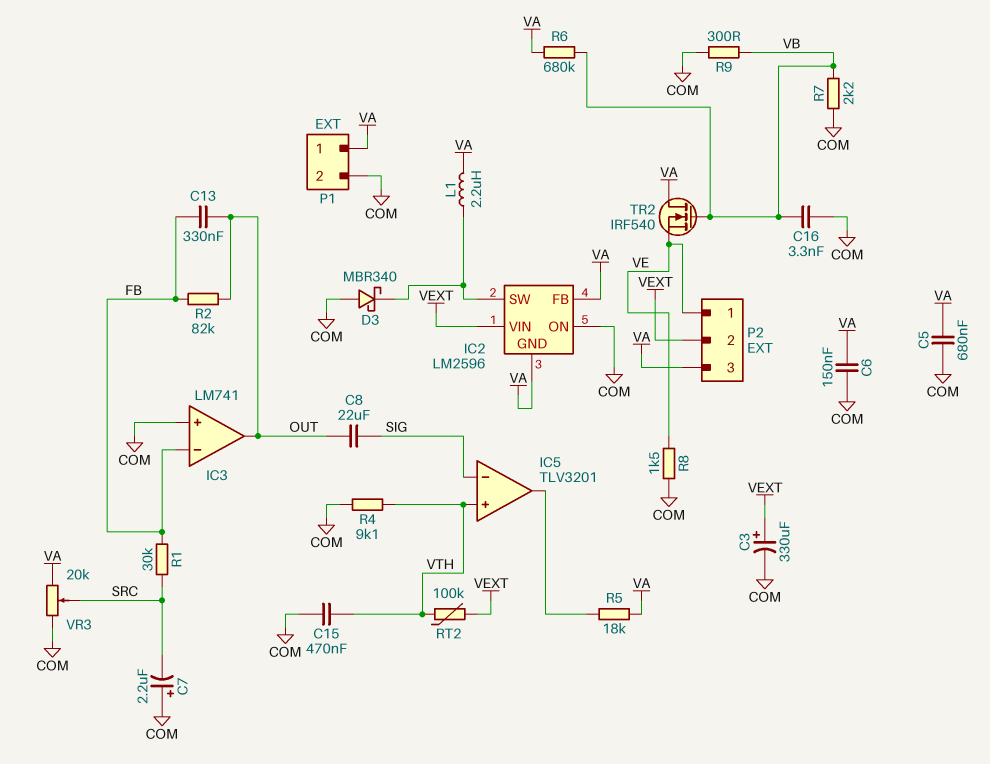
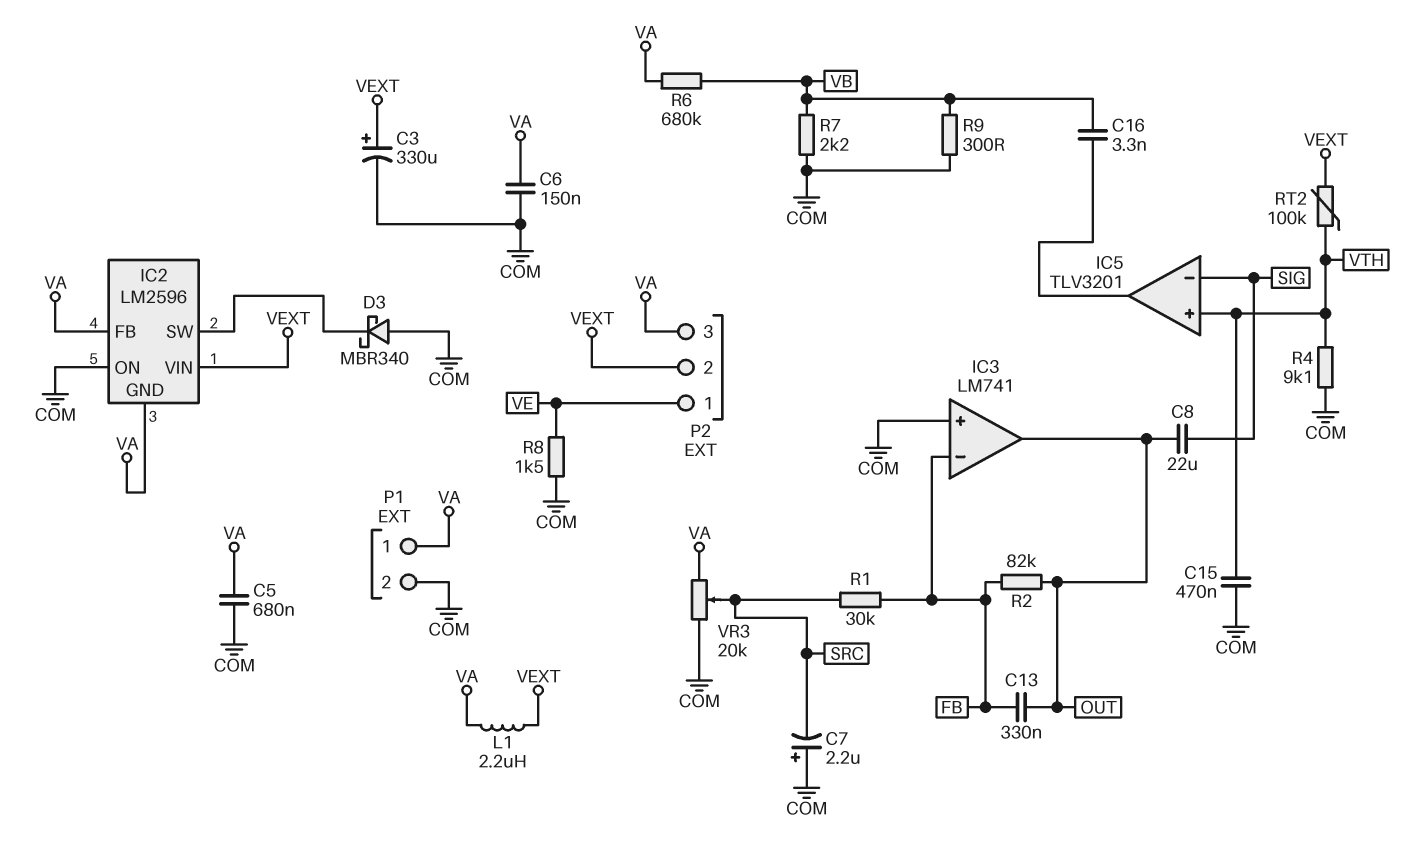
C16: 3.3nF (COM, VB) -> 3.3nF (IC5/out, VB)
L1: 2.2uH (IC2/SW, VA) -> 2.2uH (VA, VEXT)
R5: 18k (IC5/out, VA) -> none
TR2: NMOS IRF540 (G VB, D VA, S VE) -> none

